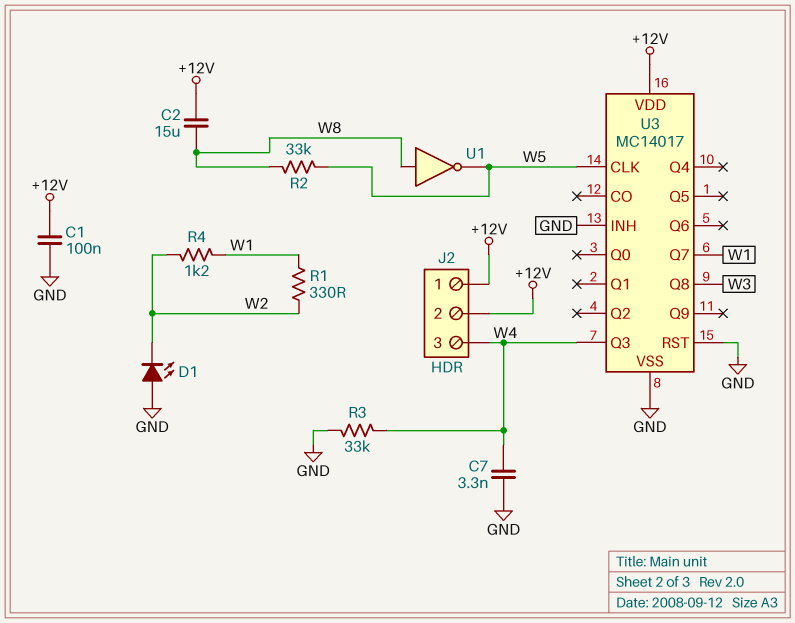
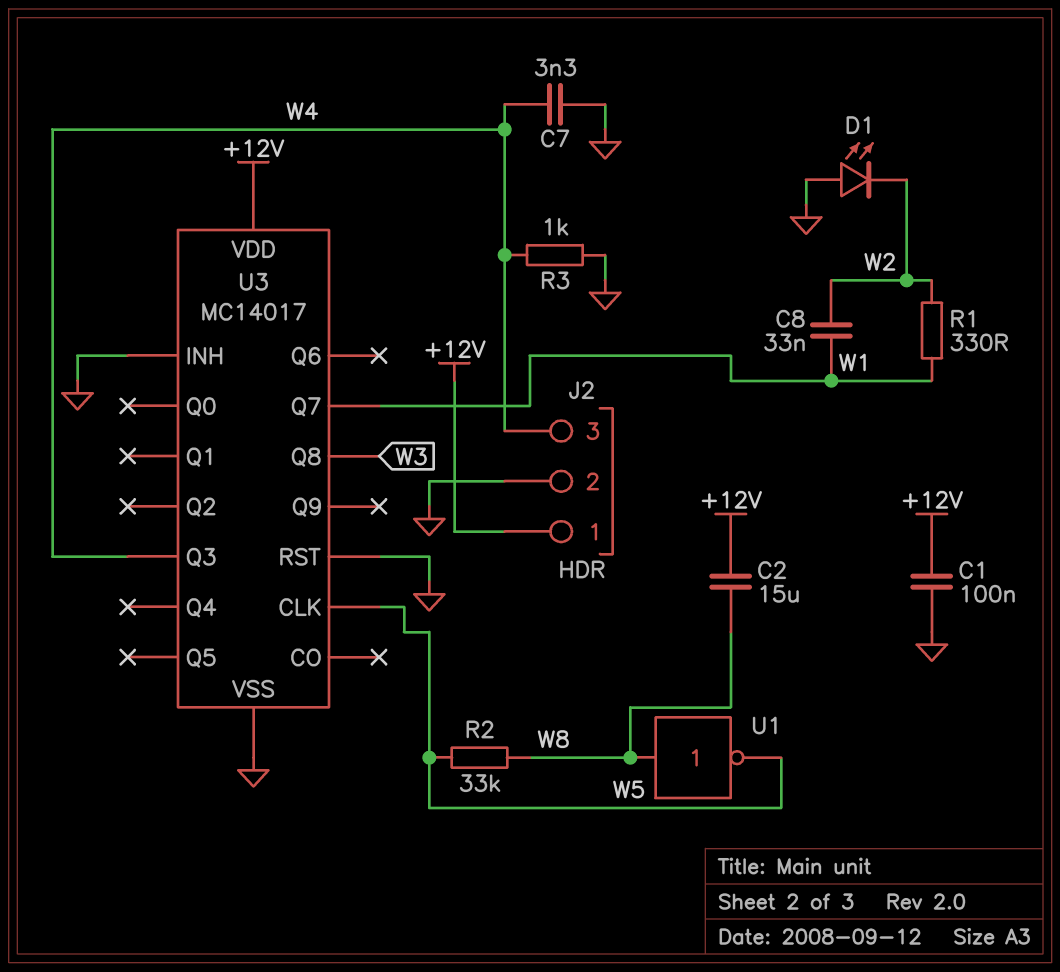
C8: none -> 33nF (W1, W2)
J2 pin 2: +12V -> GND
R3: 33k (GND, W4) -> 1k (GND, W4)
R4: 1.2k (W1, W2) -> none

